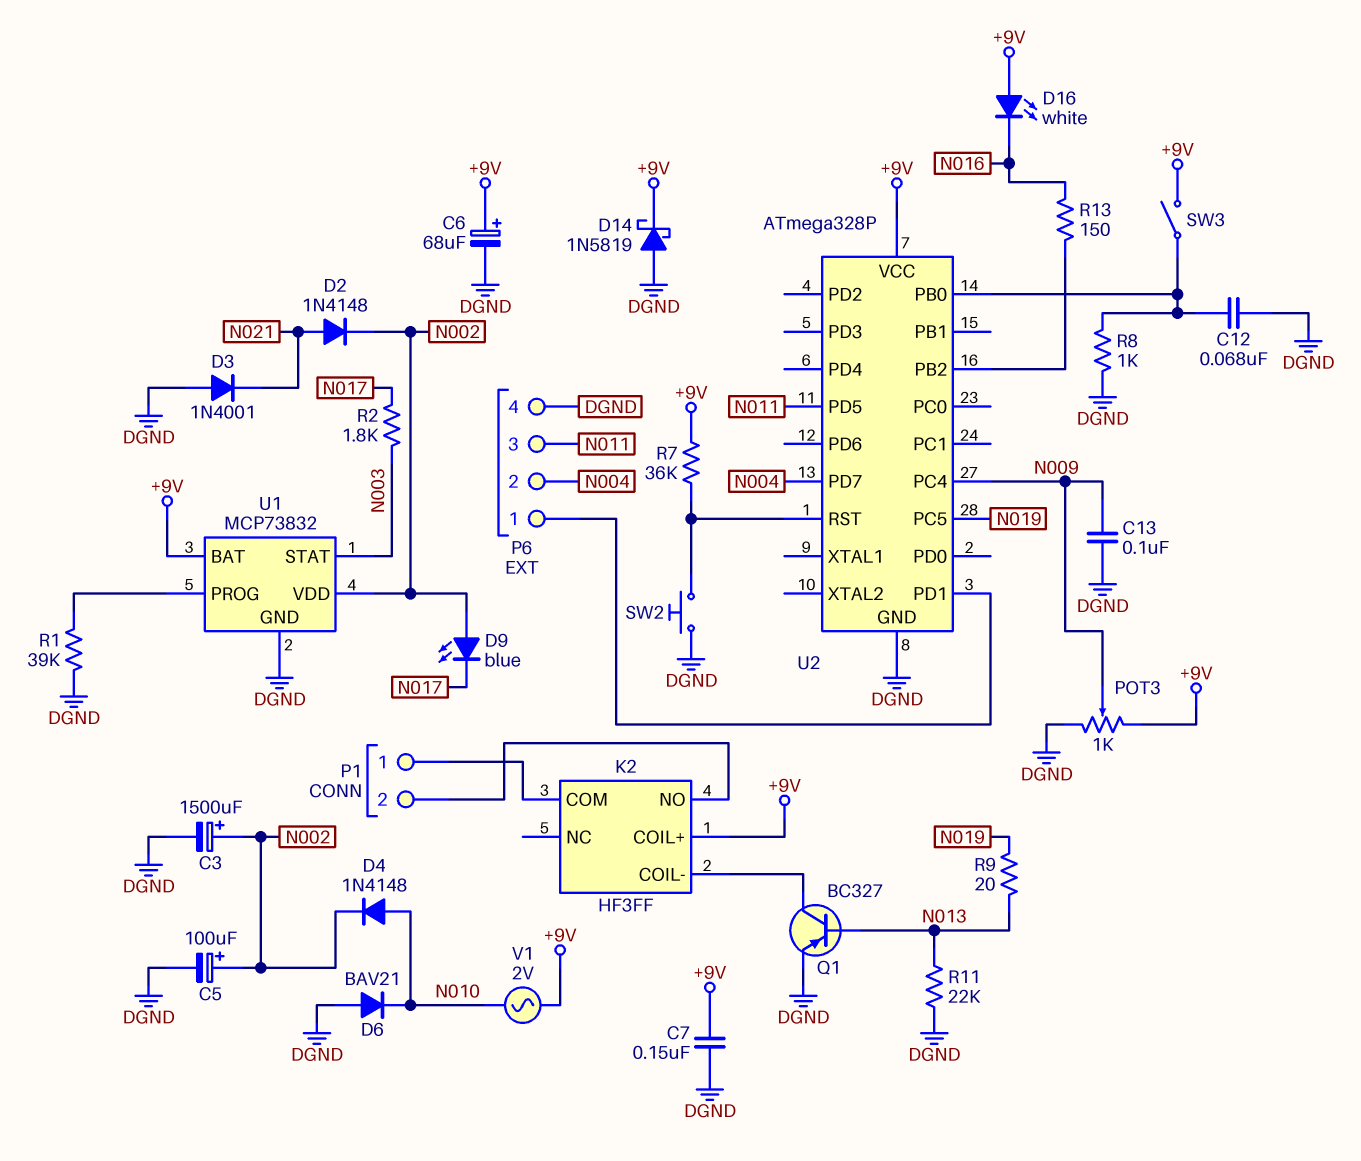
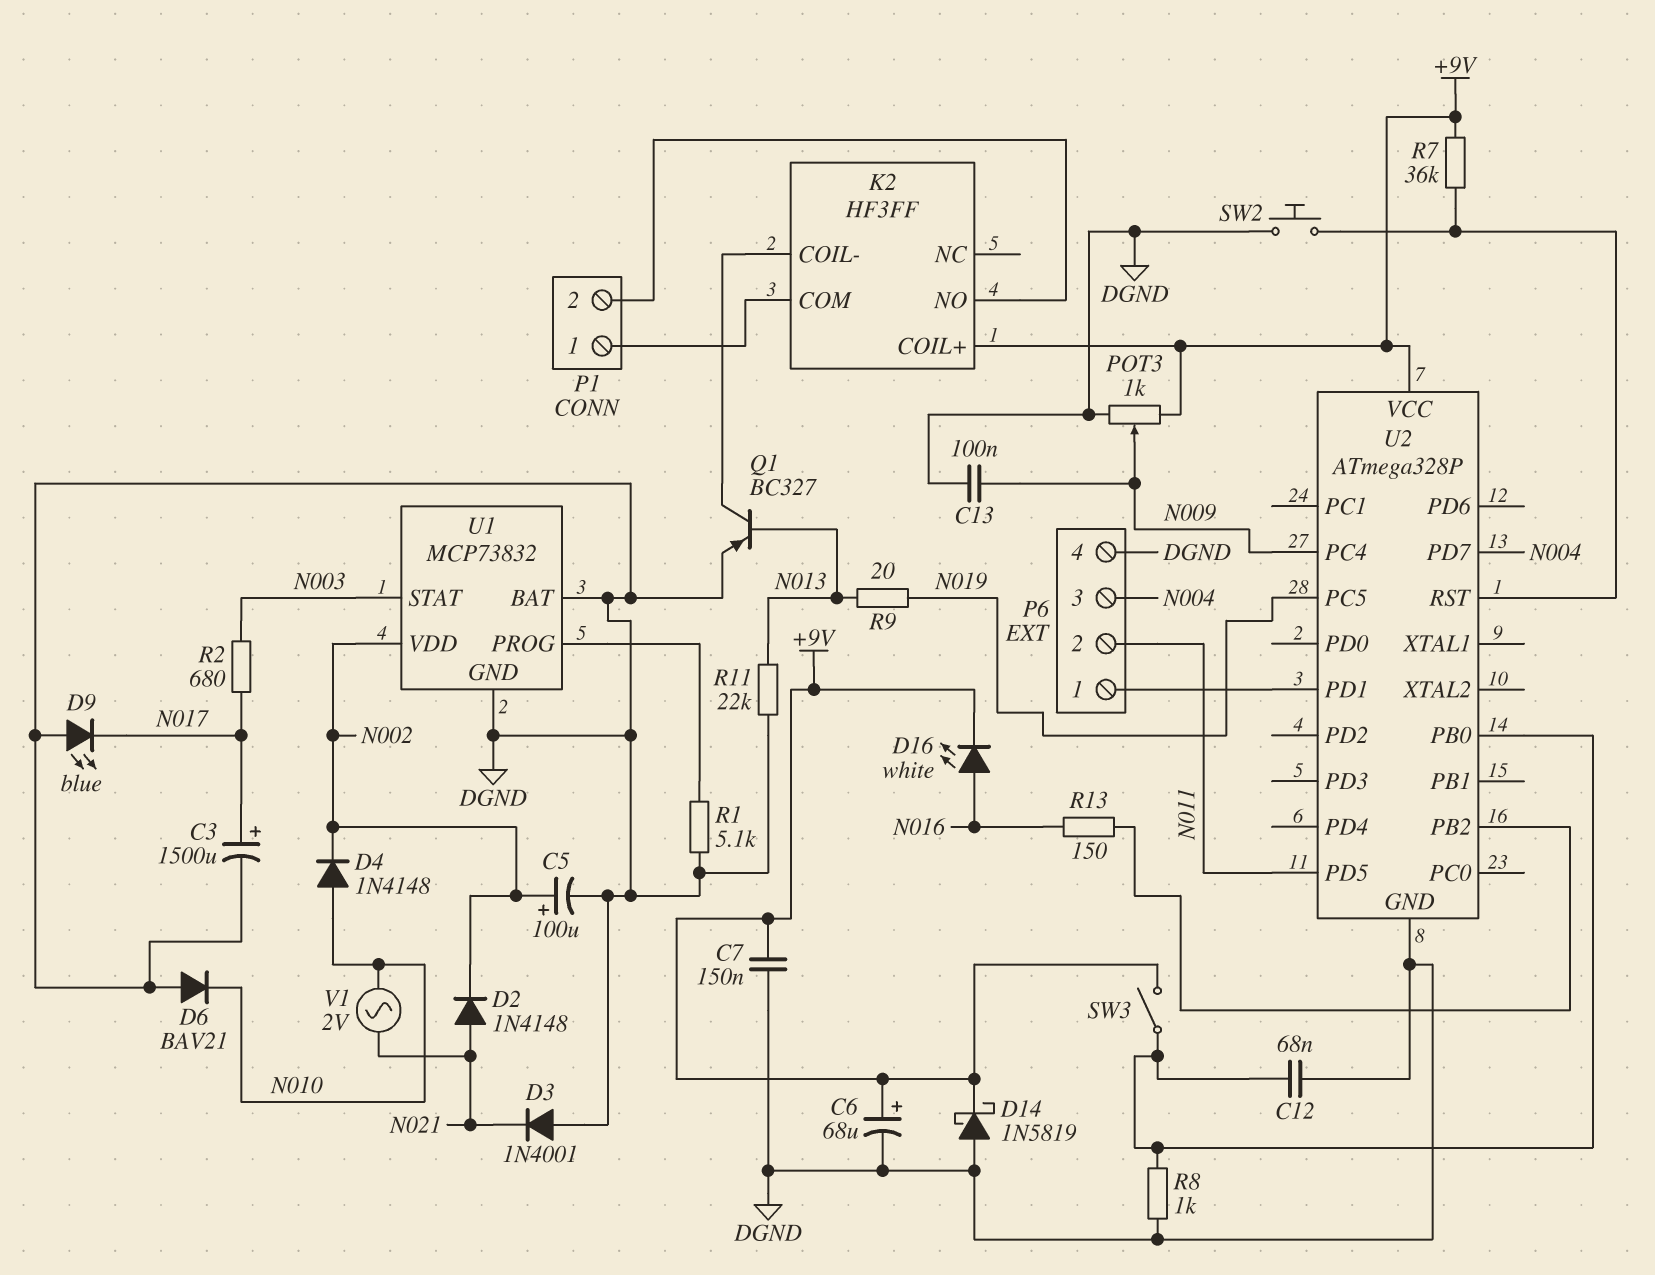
C3: 1500uF (plus N002, minus DGND) -> 1500uF (plus N017, minus DGND)
D9: LED blue (A N002, K N017) -> LED blue (A DGND, K N017)
D16: LED white (A +9V, K N016) -> LED white (A N016, K +9V)
P6 pin 2: N004 -> N011
P6 pin 3: N011 -> N004
R1: 39k (DGND, U1/PROG) -> 5.1k (DGND, U1/PROG)
R2: 1.8k (N003, N017) -> 680 (N003, N017)
U1 pin BAT: +9V -> DGND
V1: AC 2V (+9V, N010) -> AC 2V (N010, N021)

